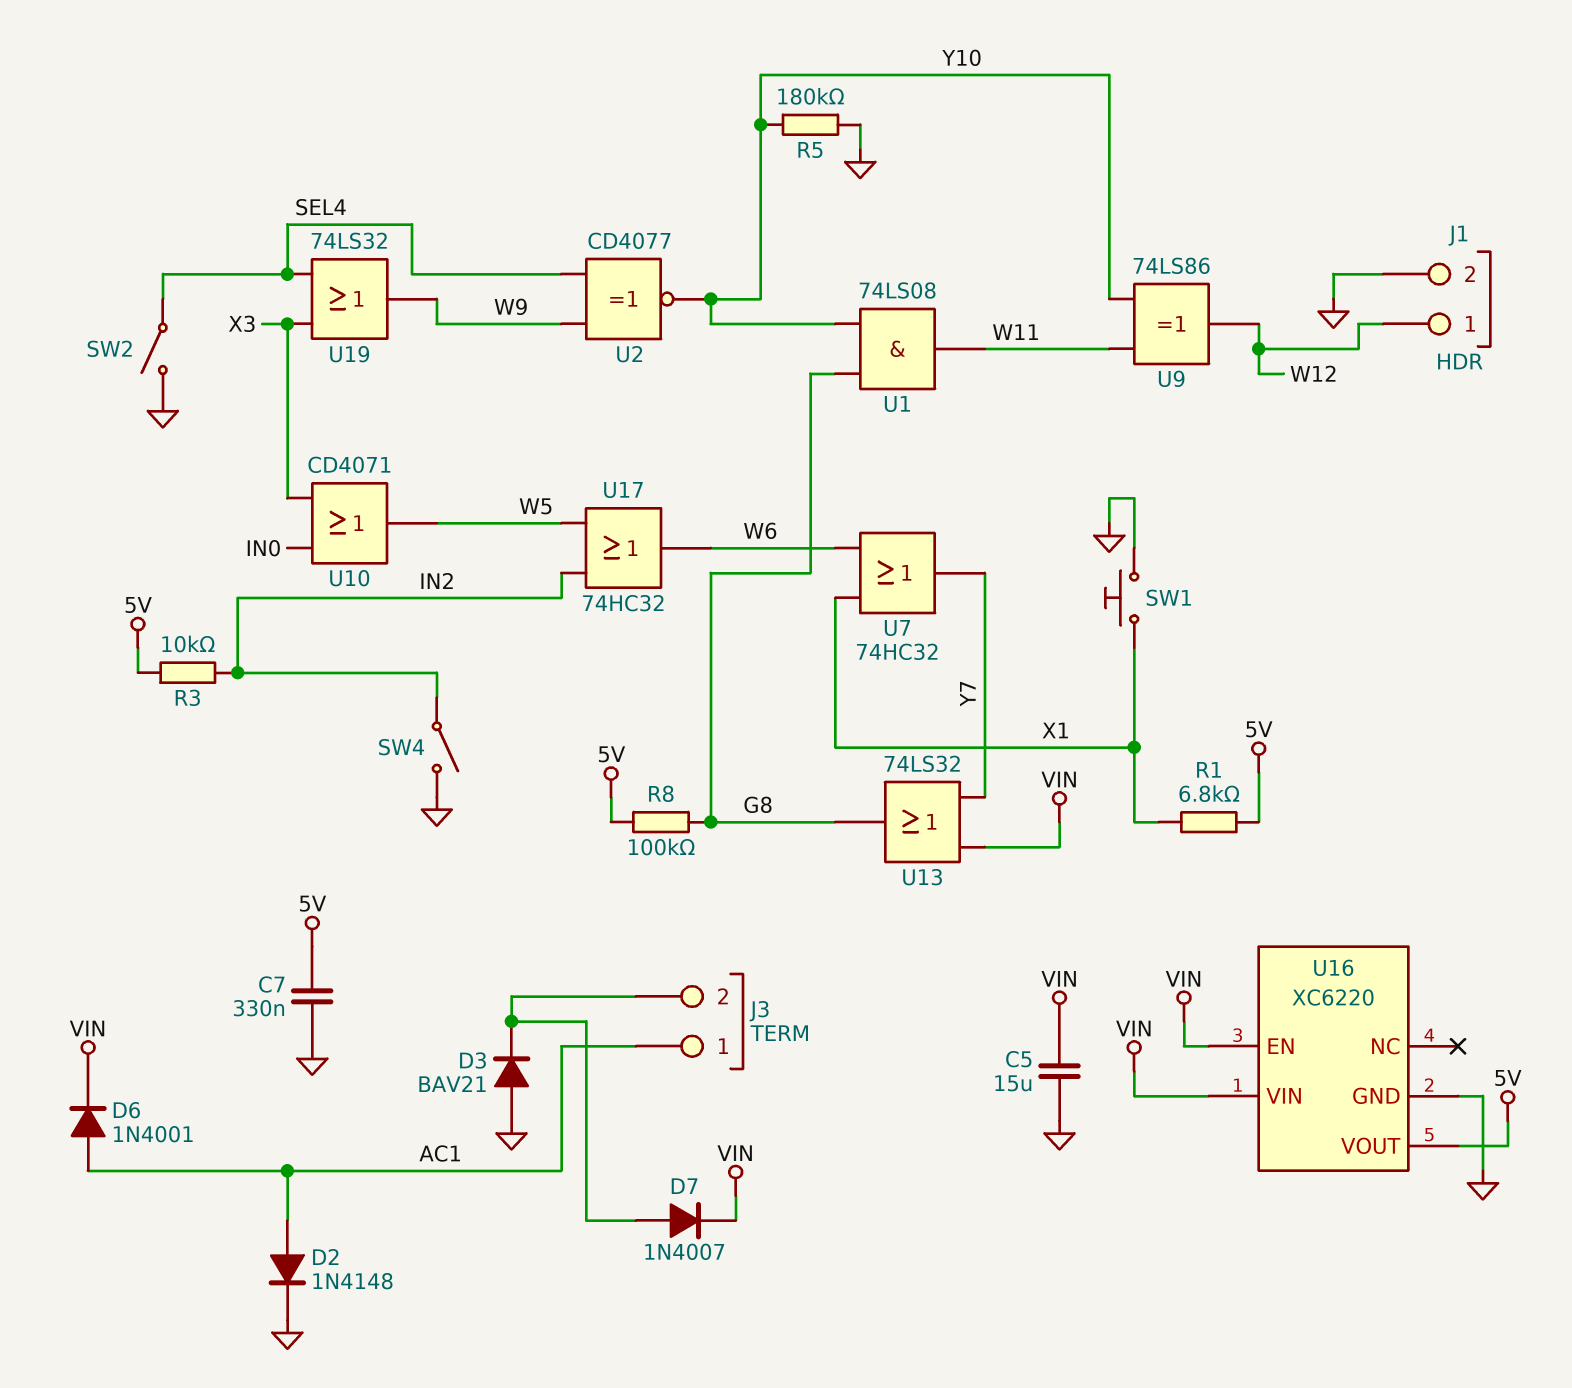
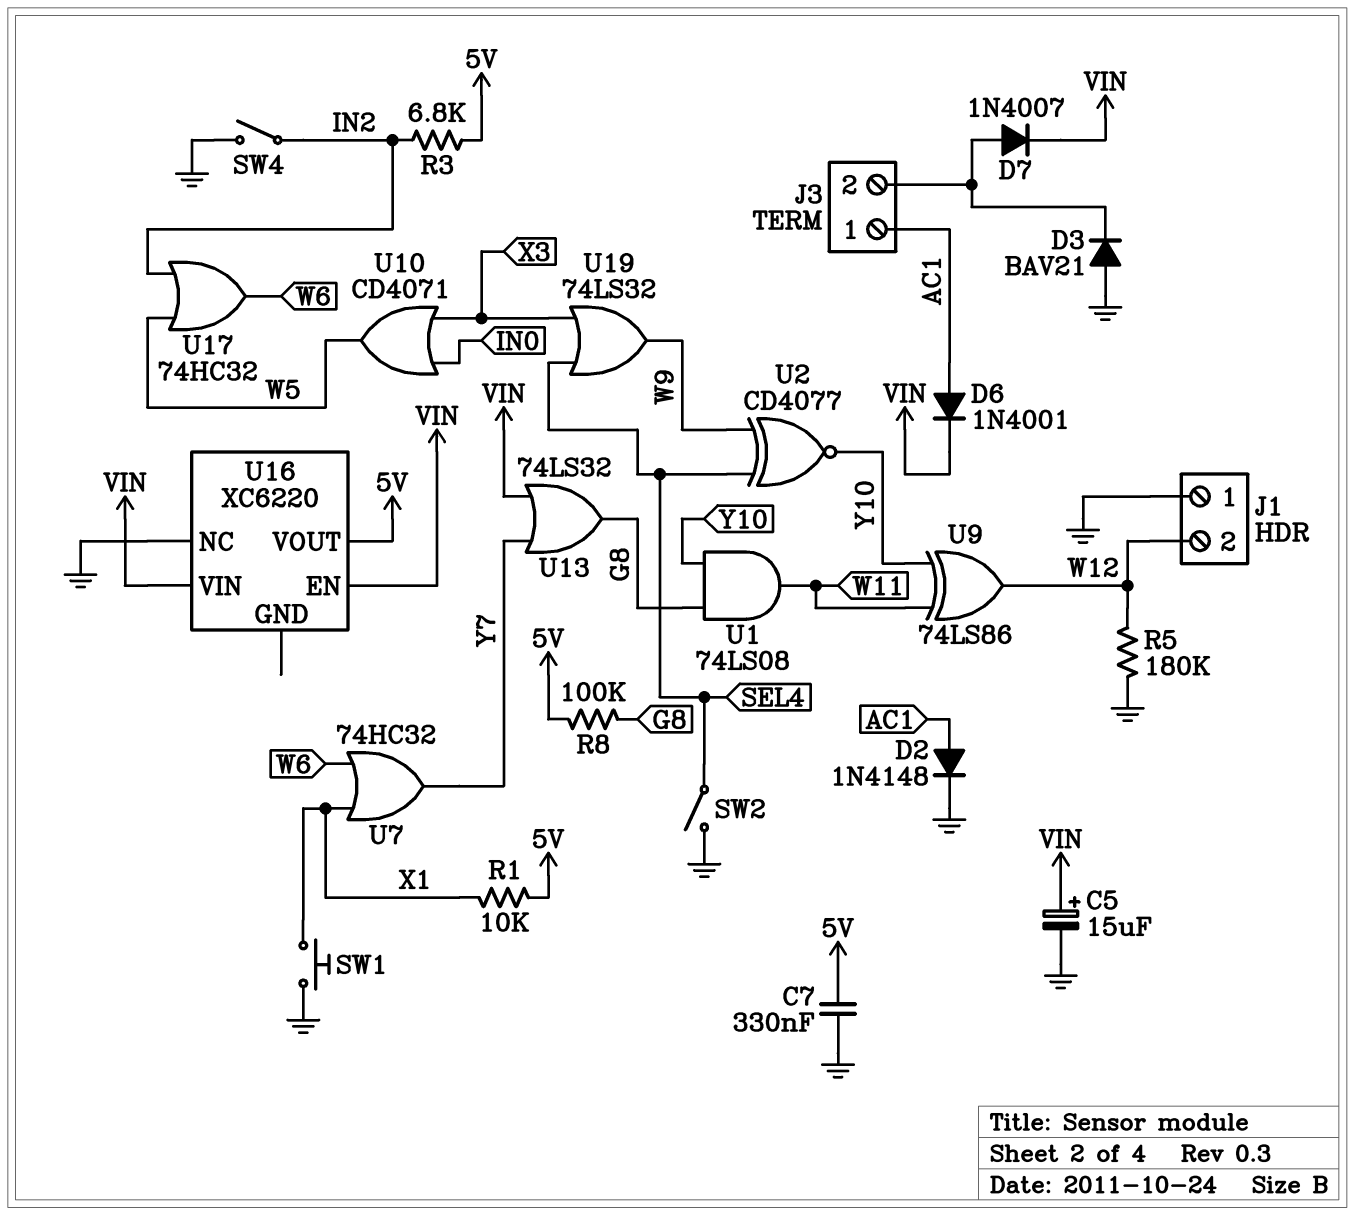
C5: 15uF (GND, VIN) -> 15uF (plus VIN, minus GND)
J1 pin 1: W12 -> GND
J1 pin 2: GND -> W12
R1: 6.8k (5V, X1) -> 10k (5V, X1)
R3: 10k (5V, IN2) -> 6.8k (5V, IN2)
R5: 180k (GND, Y10) -> 180k (GND, W12)
U16 pin GND: GND -> none
U16 pin NC: none -> GND

